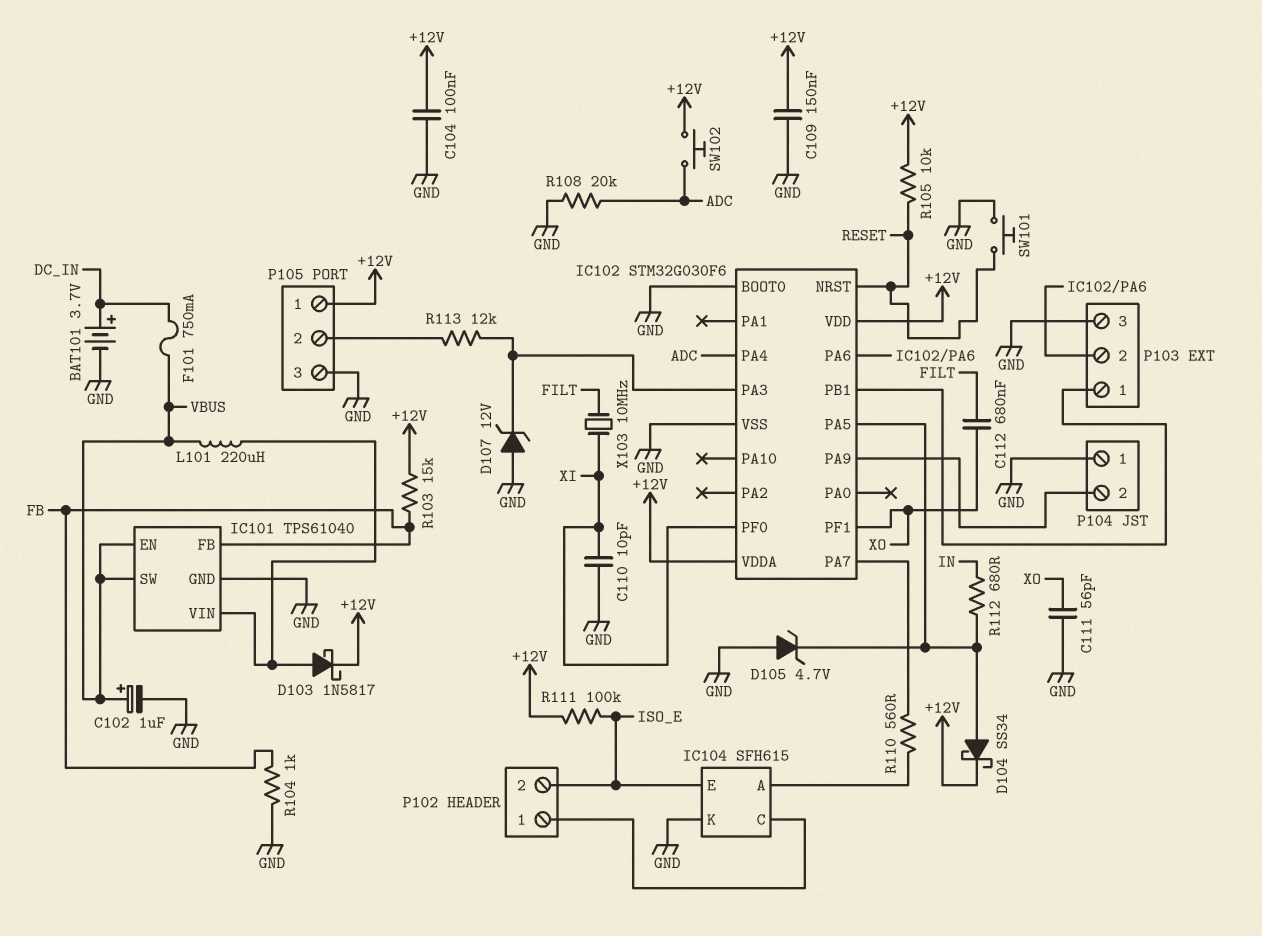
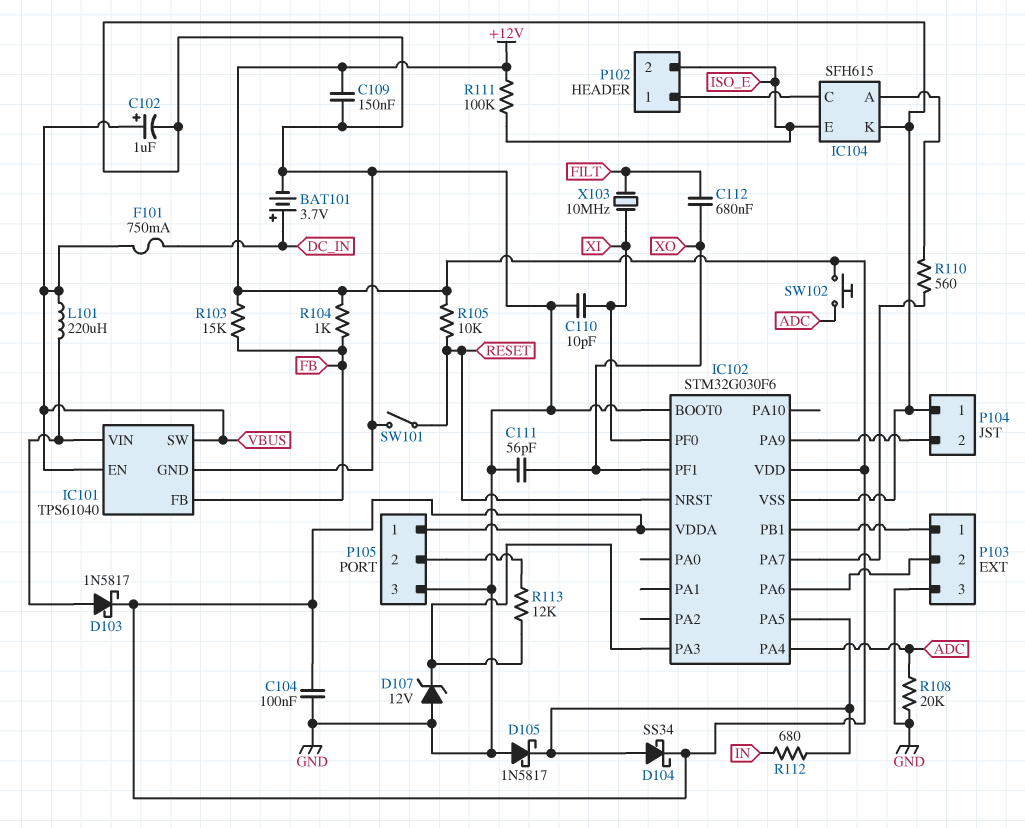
D105: zener 4.7V (A GND, K IC102/PA5) -> schottky 1N5817 (A GND, K IC102/PA5)
R104: 1k (FB, GND) -> 1k (+12V, FB)
SW101: button (GND, RESET) -> switch (GND, RESET)

